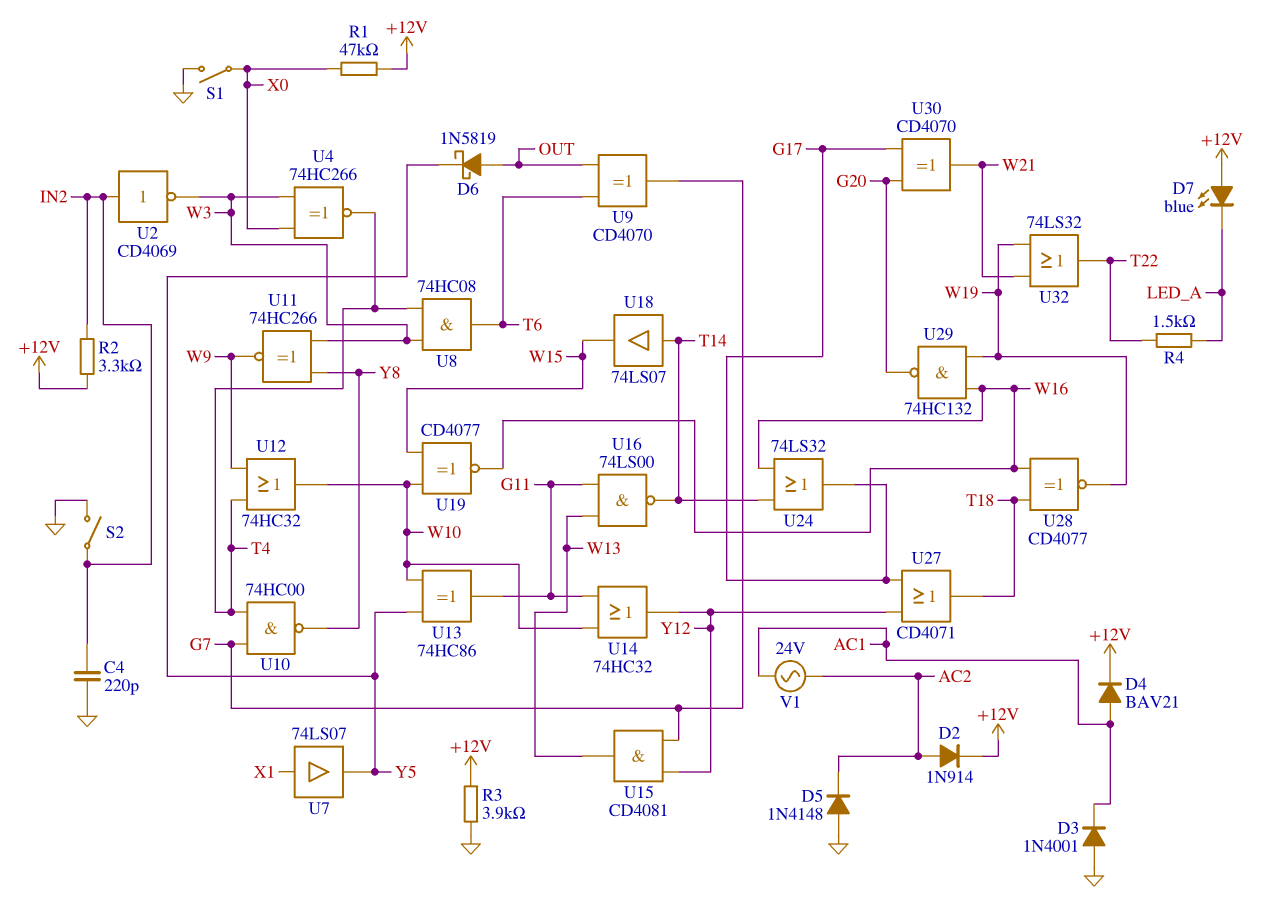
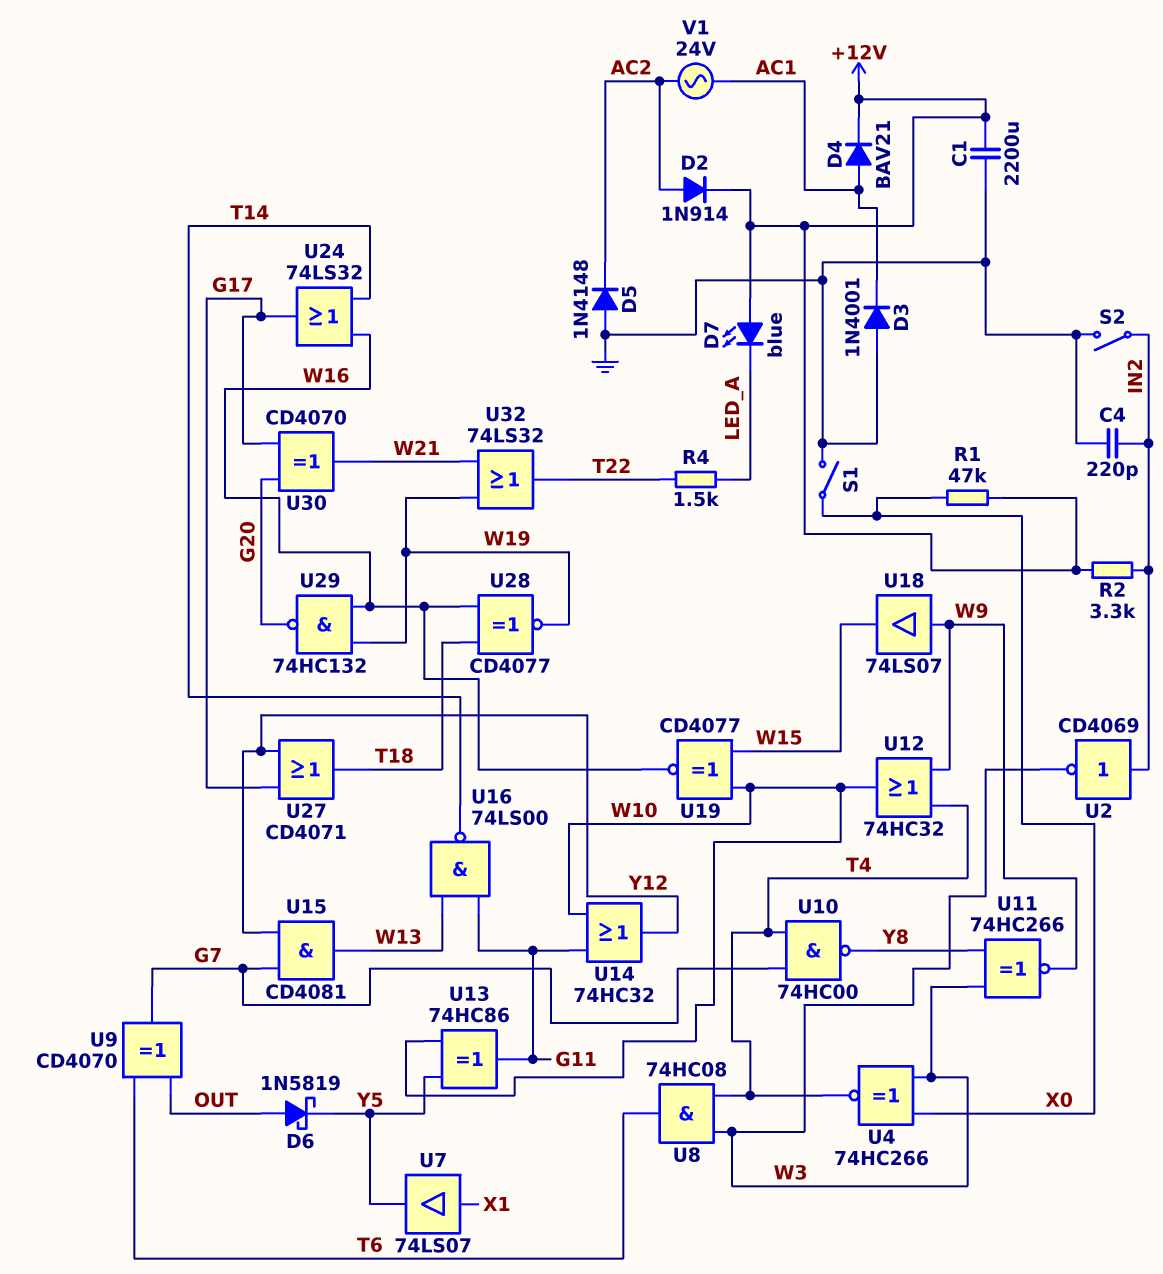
C1: none -> 2200uF (+12V, GND)
R3: 3.9k (+12V, GND) -> none
U18: buffer 74LS07 (in T14, out W15) -> buffer 74LS07 (in W9, out W15)

